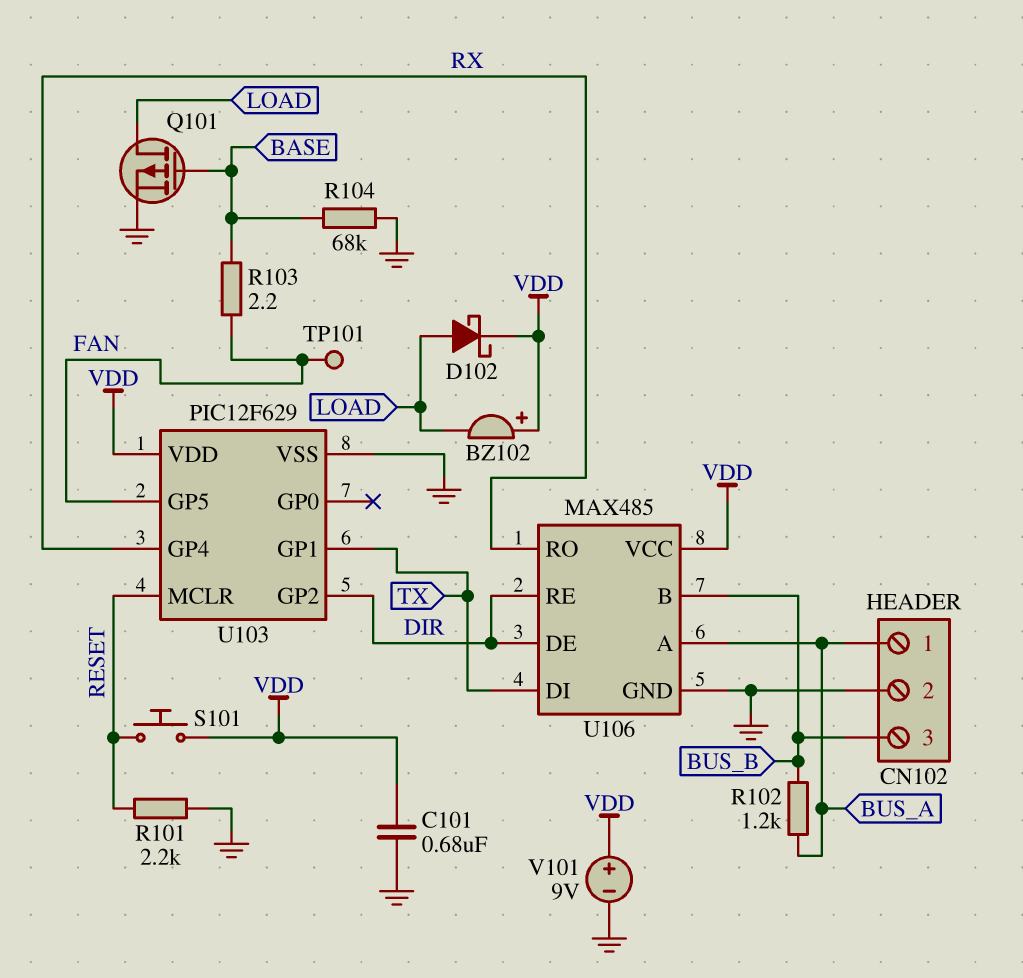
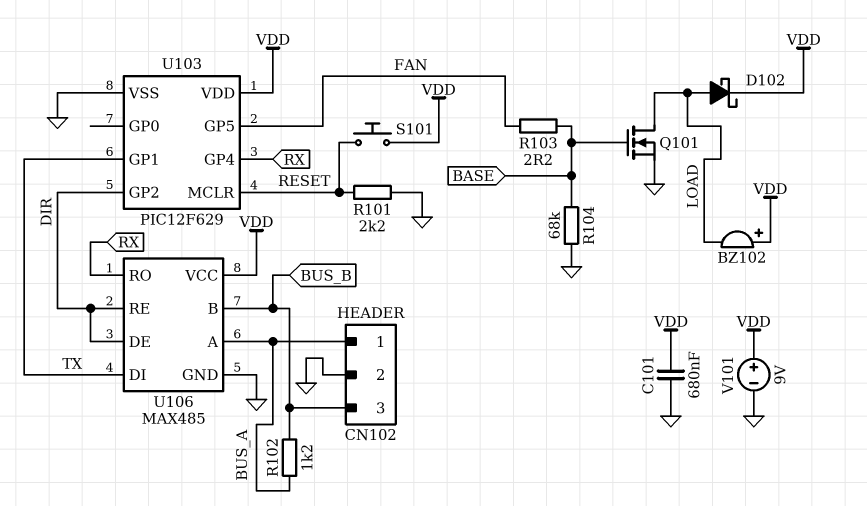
Q101: PMOS (G BASE, D LOAD, S GND) -> NMOS (G BASE, D LOAD, S GND)
TP101: test point (FAN) -> none

